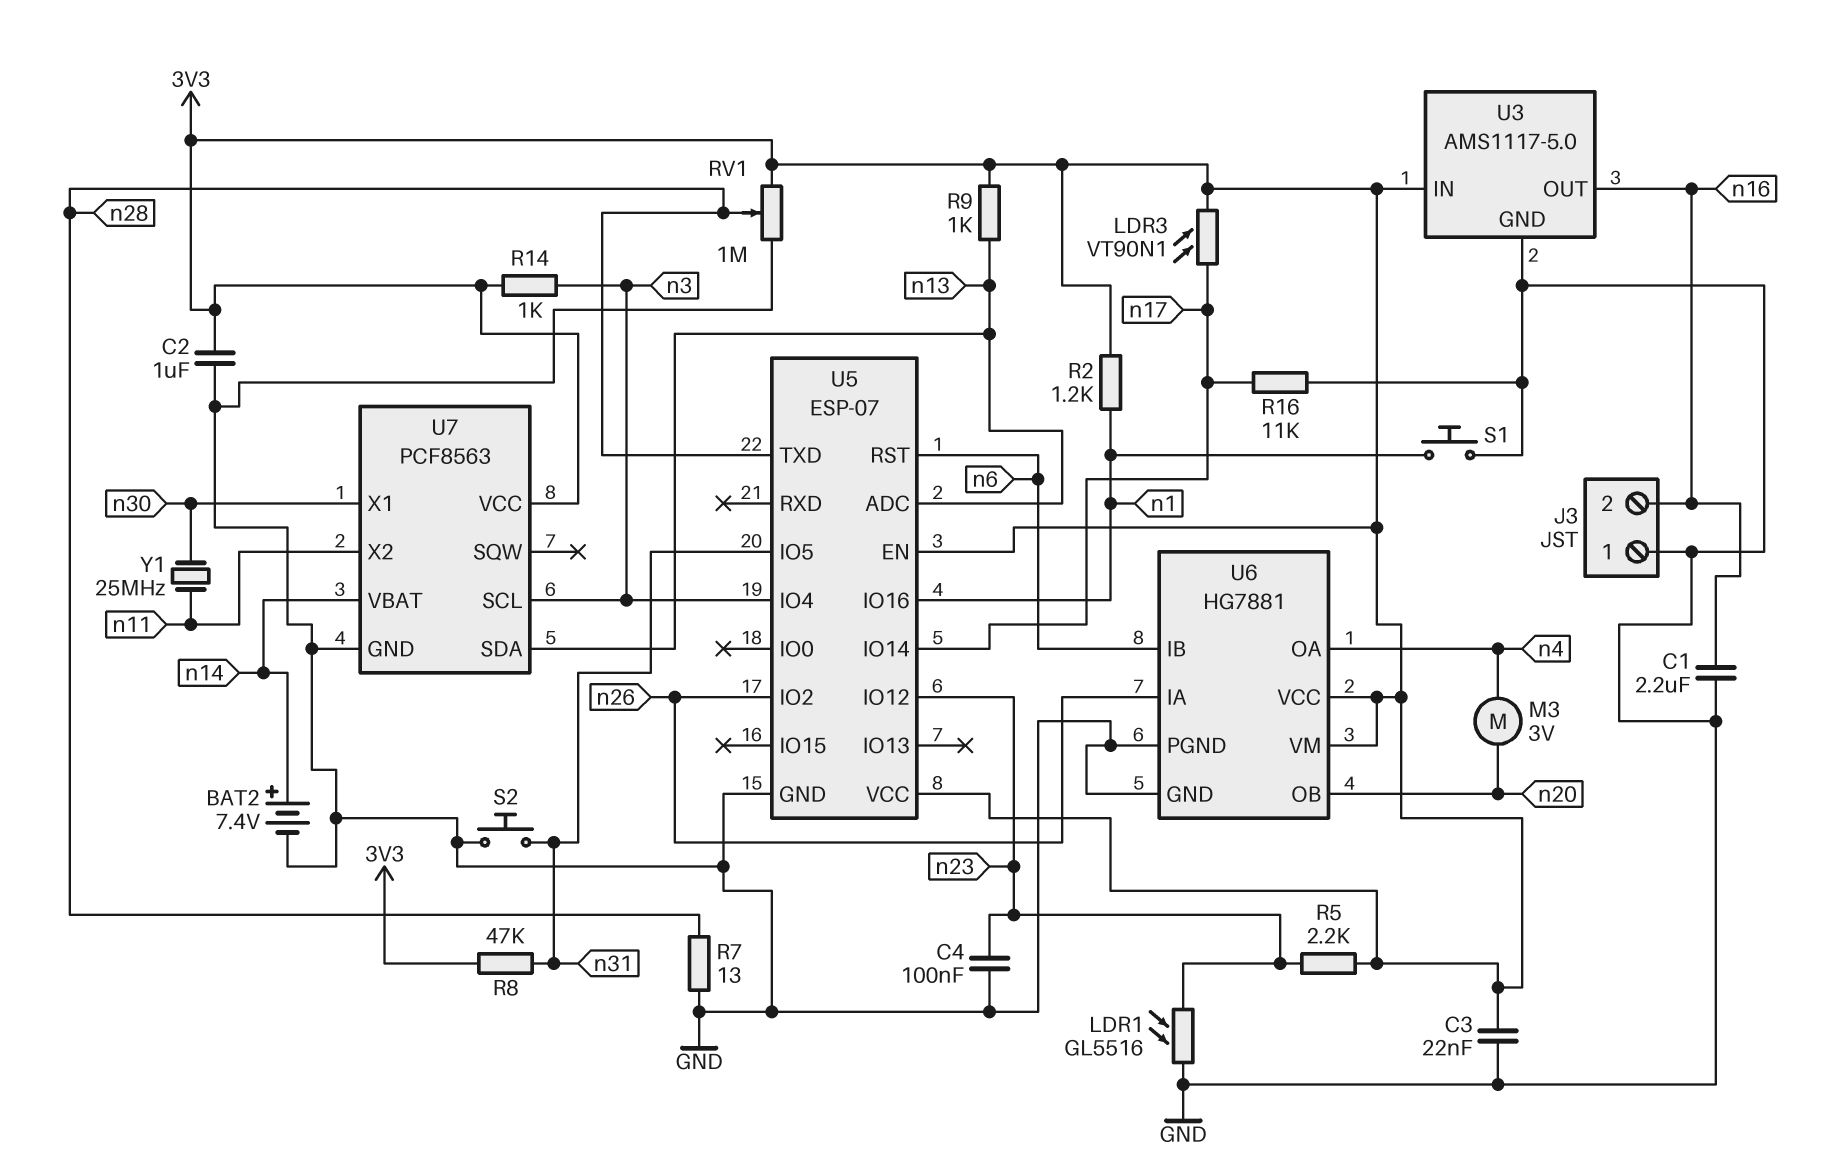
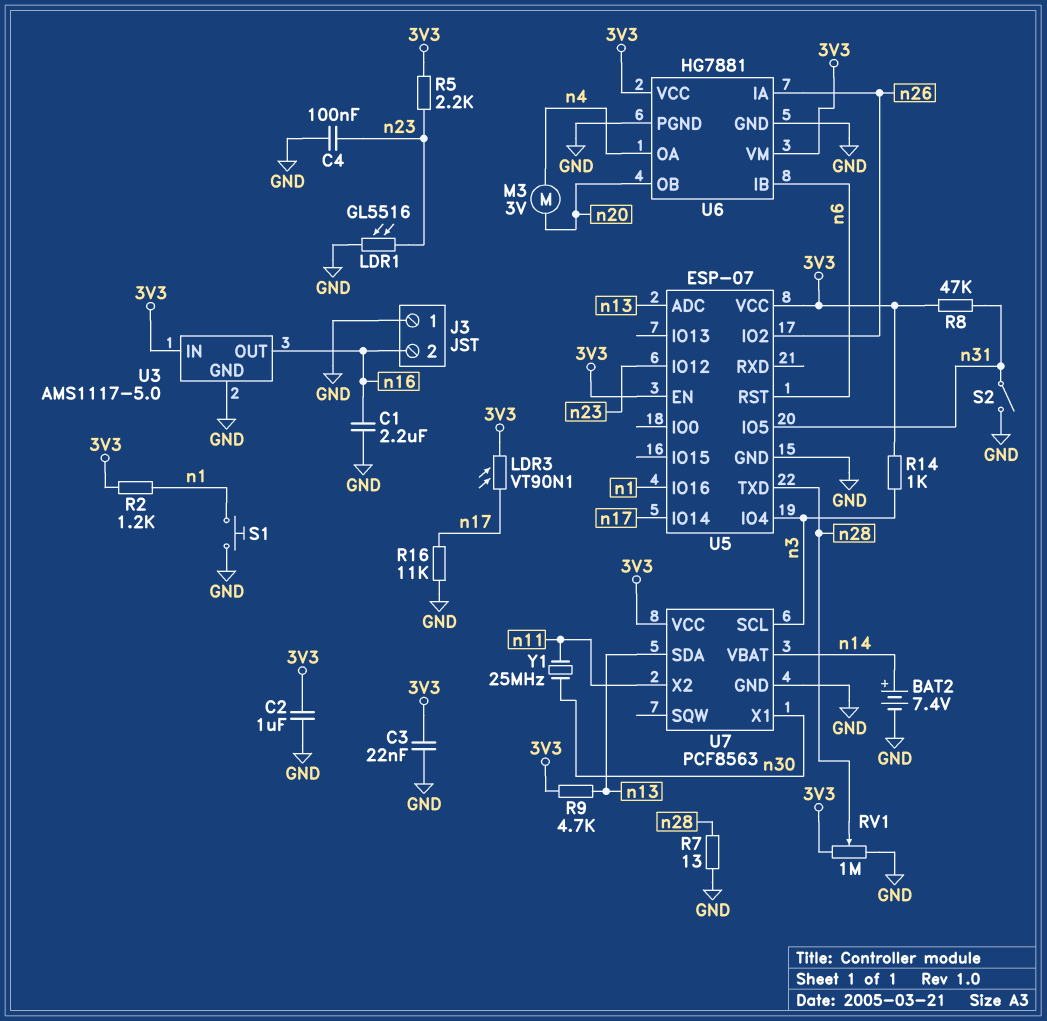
R9: 1k (3V3, n13) -> 4.7k (3V3, n13)
S2: button (GND, n31) -> switch (GND, n31)

